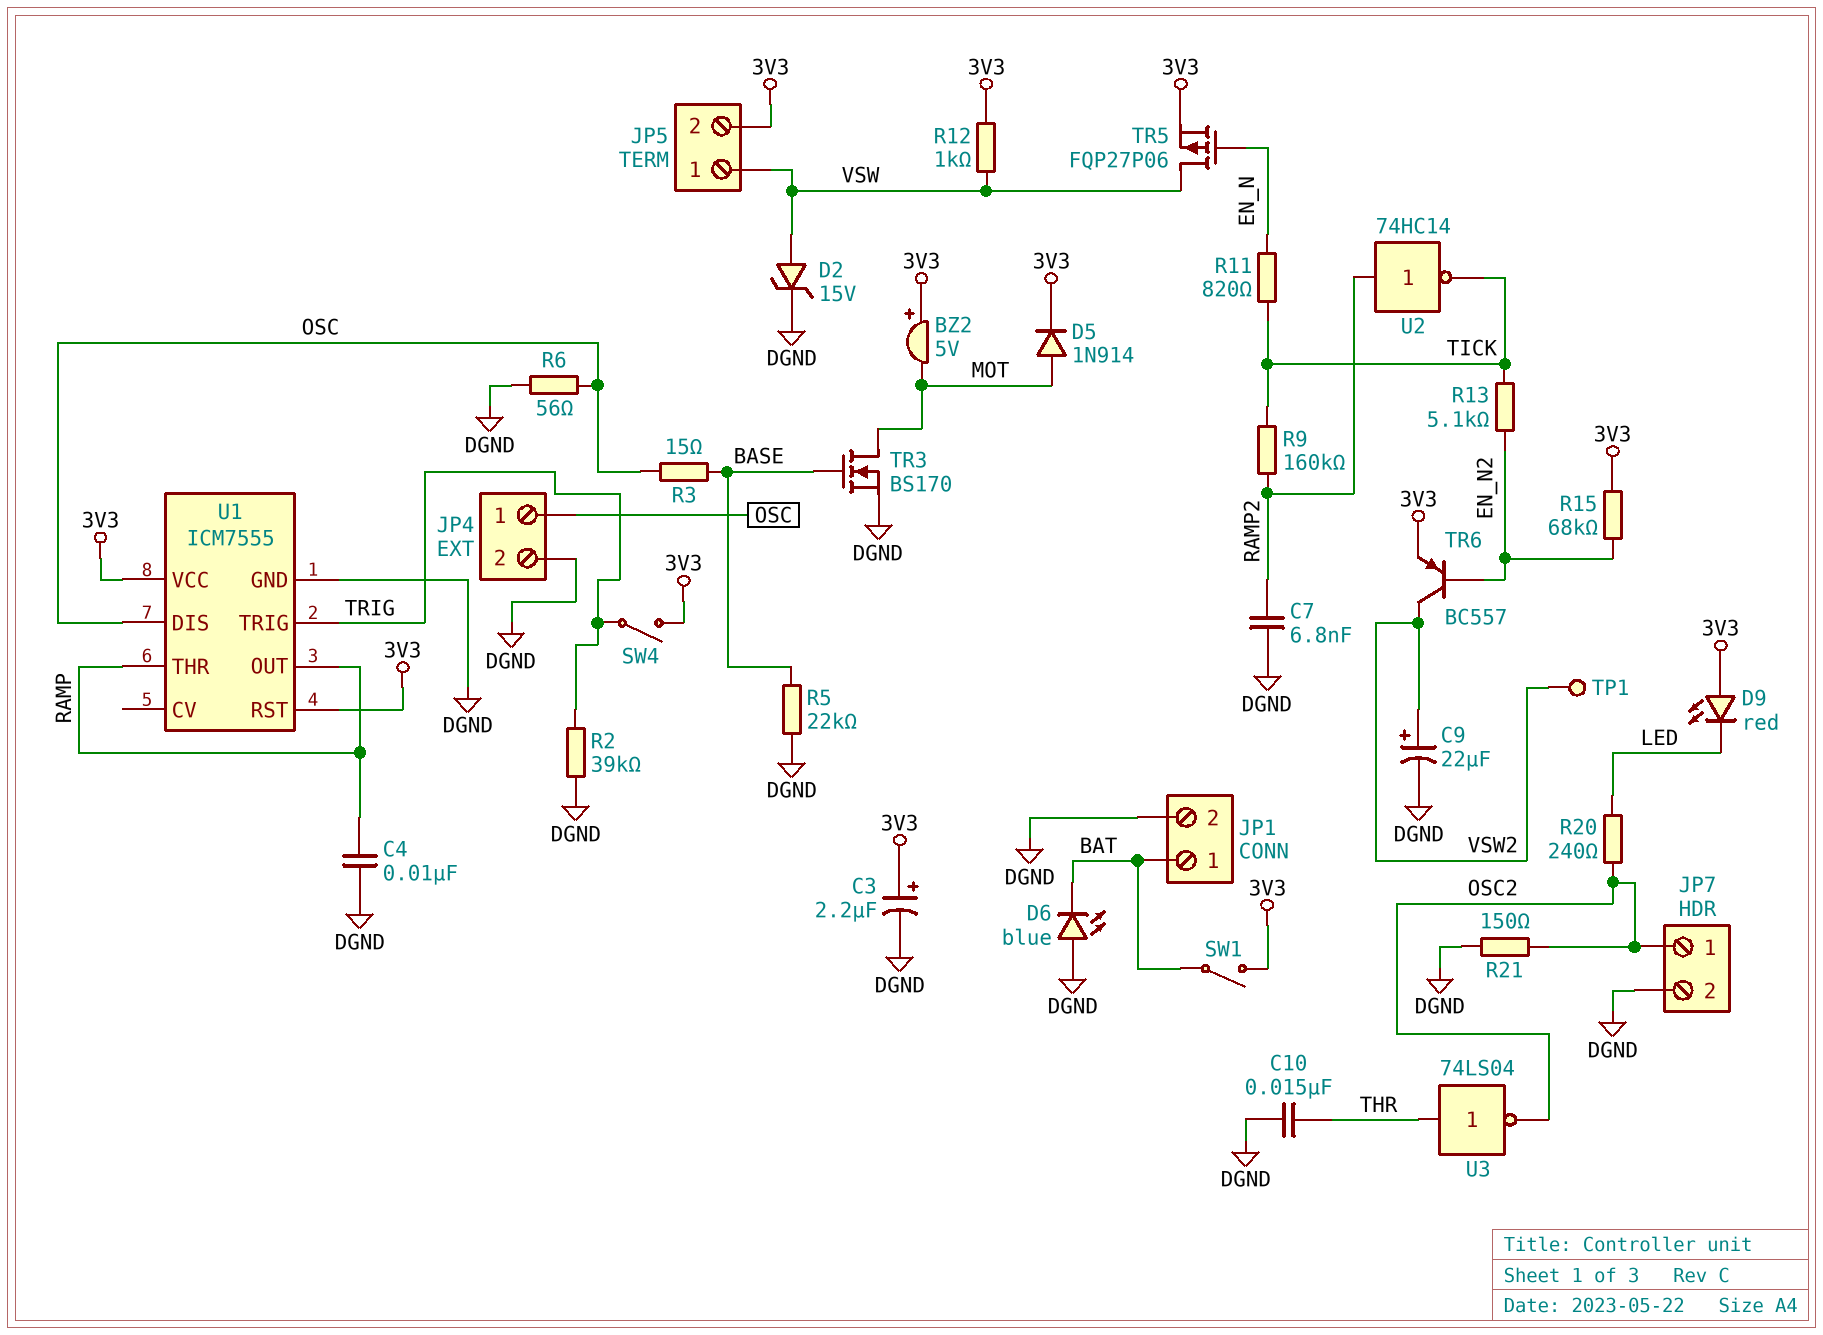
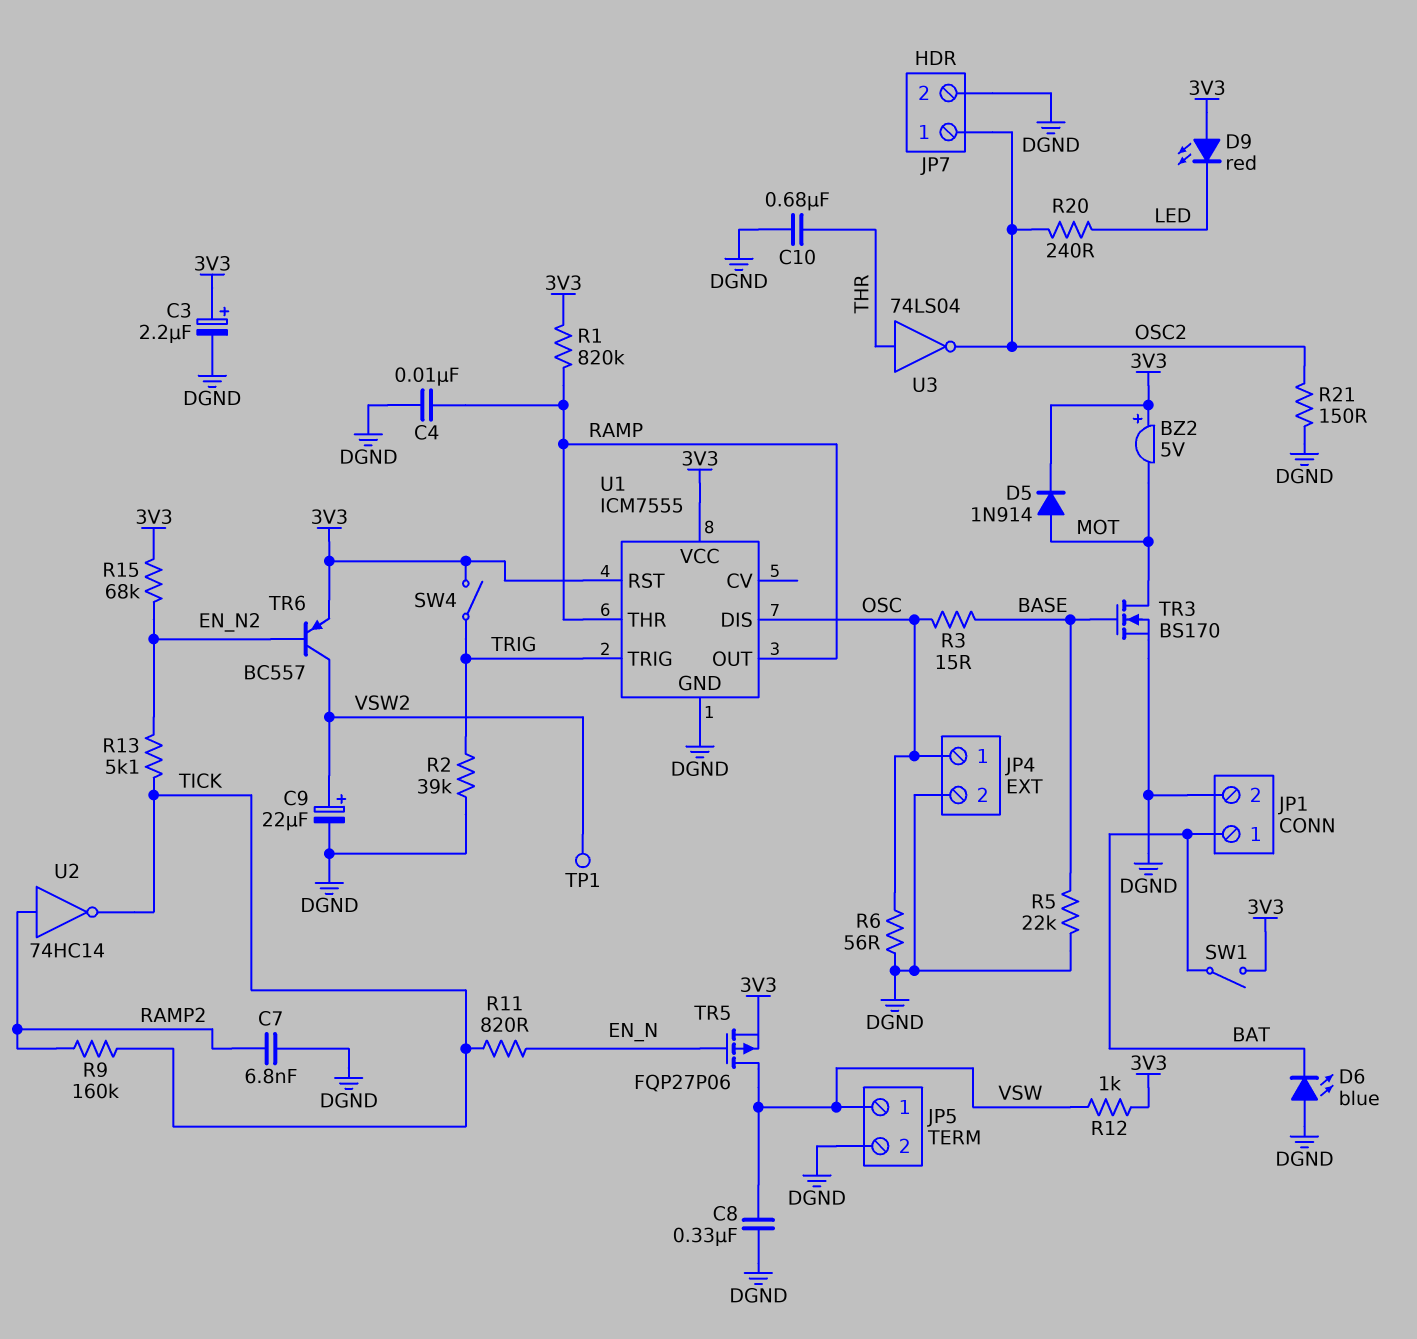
C8: none -> 330nF (DGND, VSW)
C10: 15nF (DGND, THR) -> 680nF (DGND, THR)
D2: zener 15V (A VSW, K DGND) -> none
JP5 pin 2: 3V3 -> DGND
R1: none -> 820k (3V3, RAMP)

